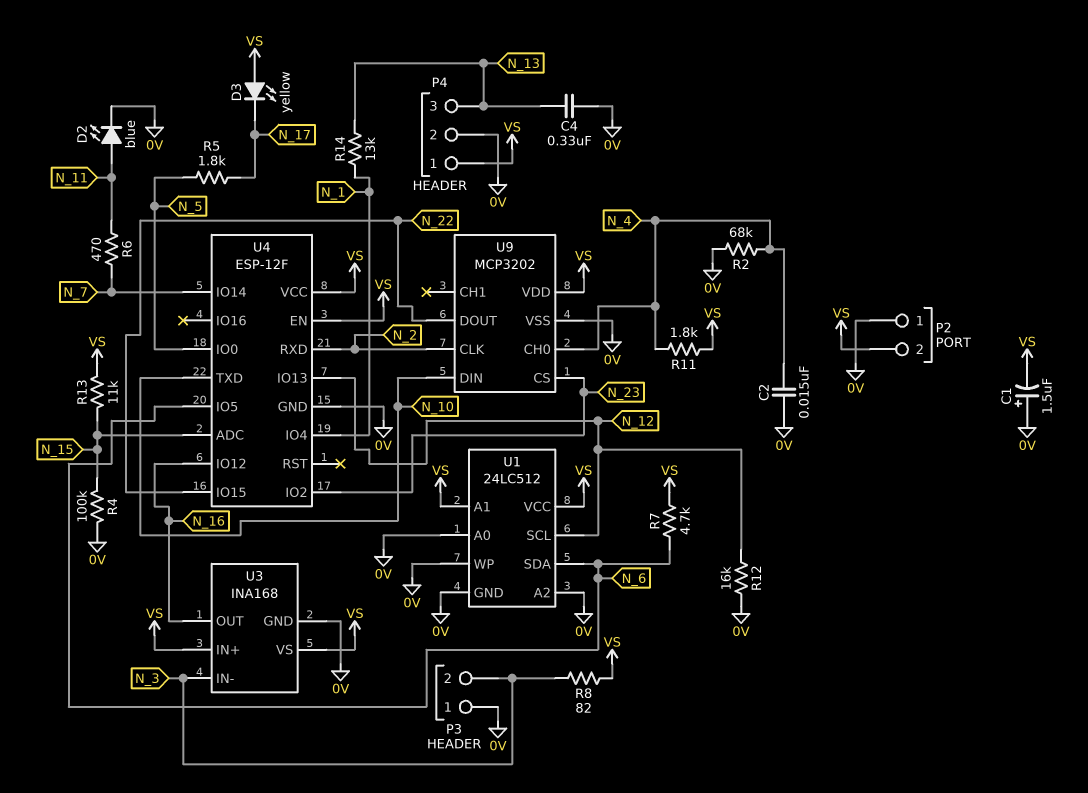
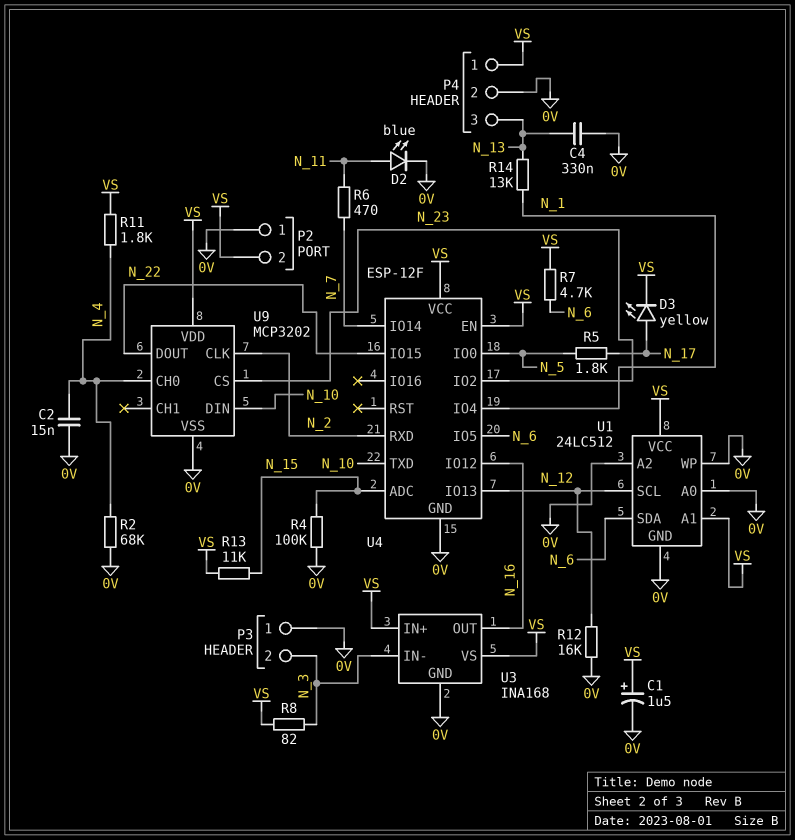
C1: 1.5uF (plus 0V, minus VS) -> 1.5uF (plus VS, minus 0V)
D3: LED yellow (A VS, K N_17) -> LED yellow (A N_17, K VS)

